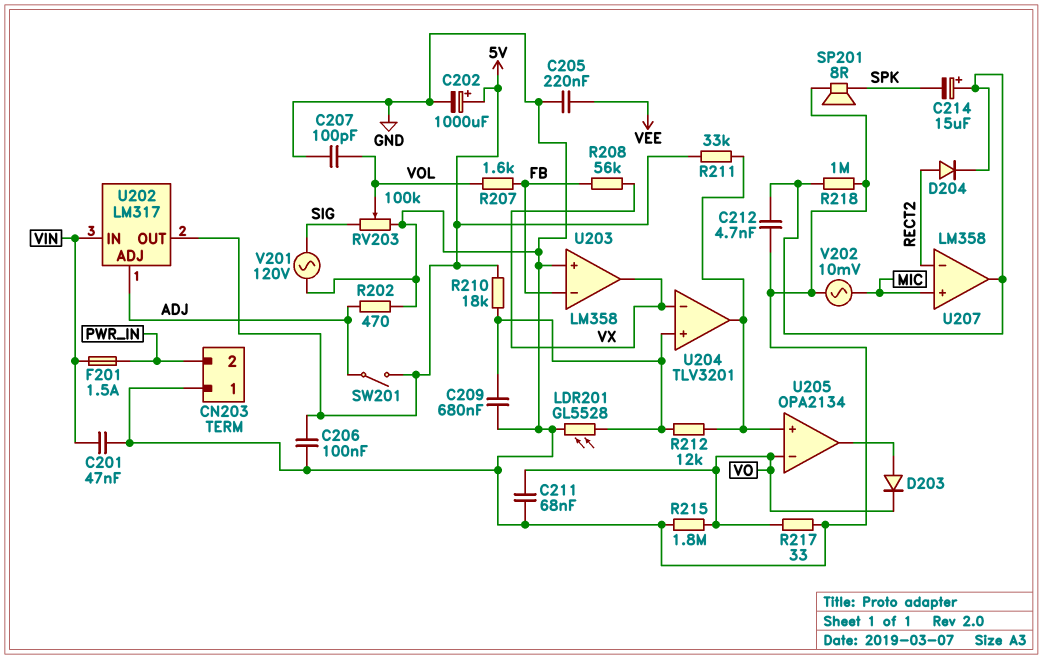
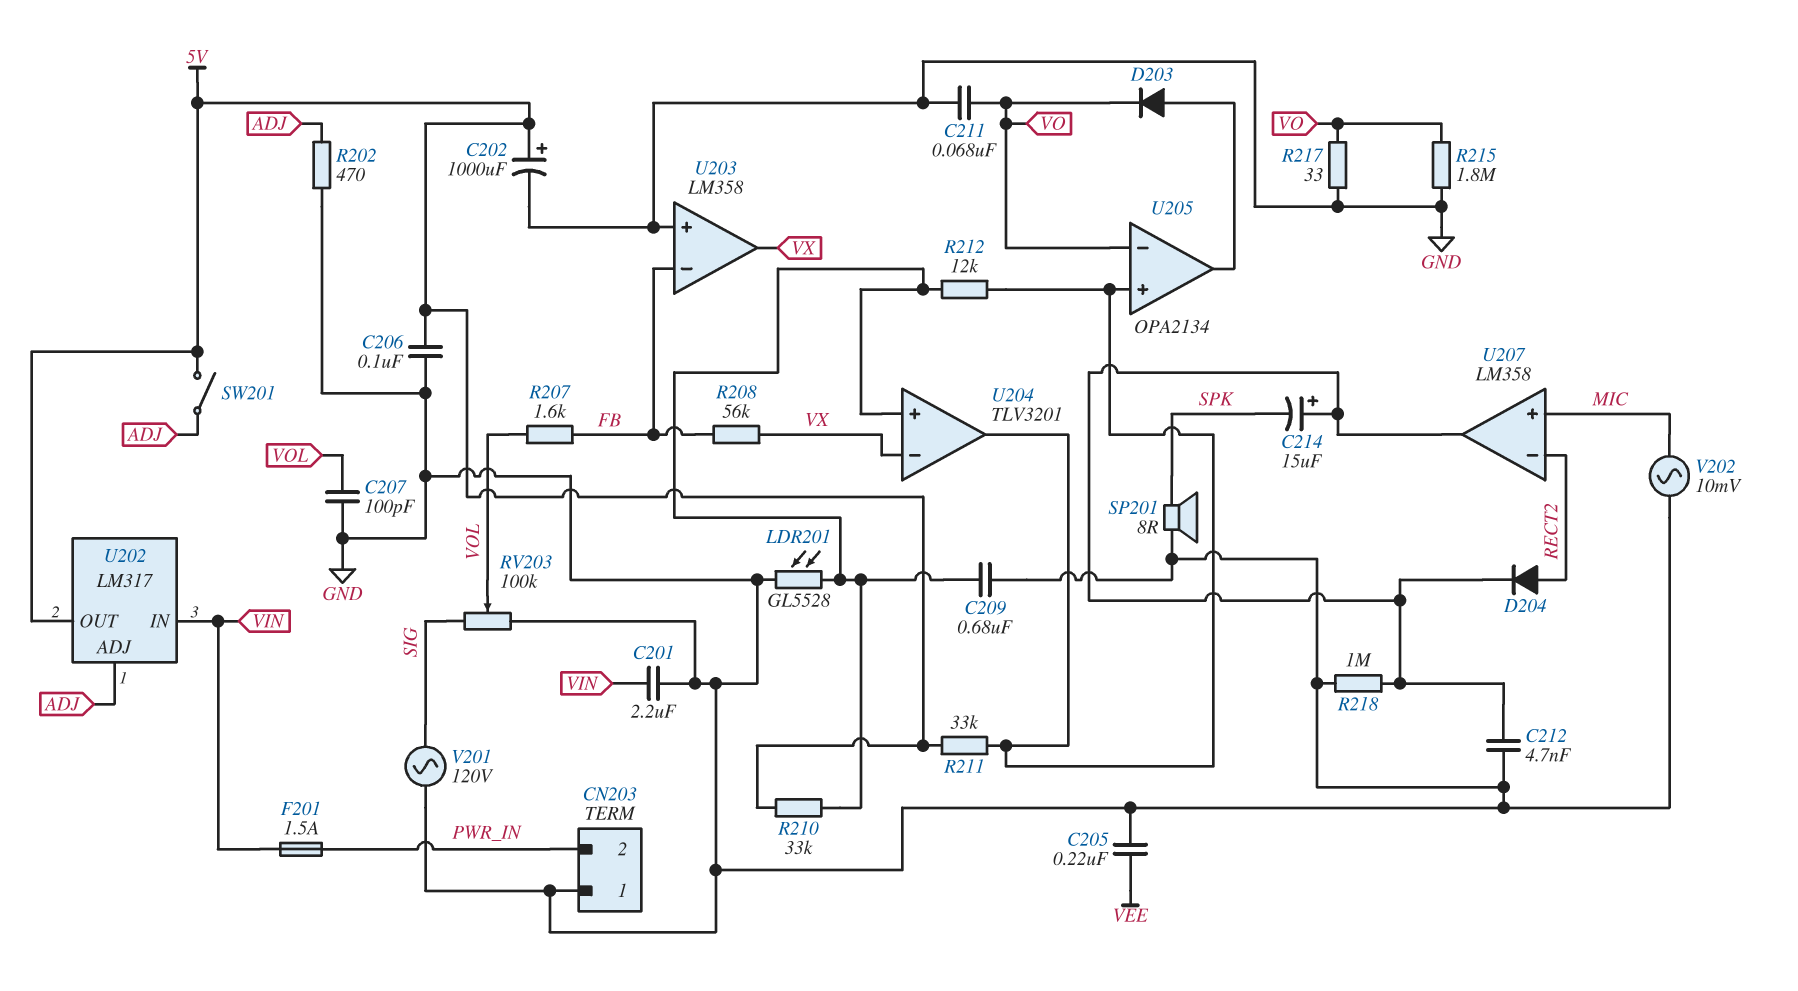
C201: 47nF (GND, VIN) -> 2.2uF (GND, VIN)
R210: 18k (5V, U204/in+) -> 33k (5V, U204/in+)

